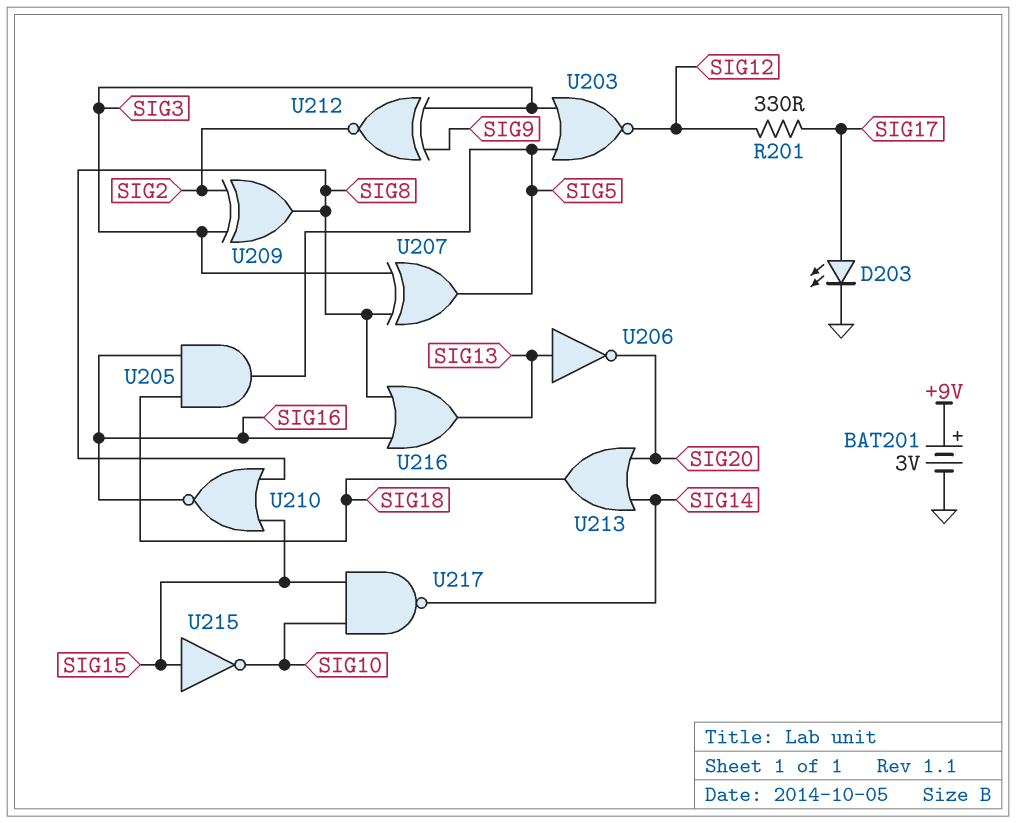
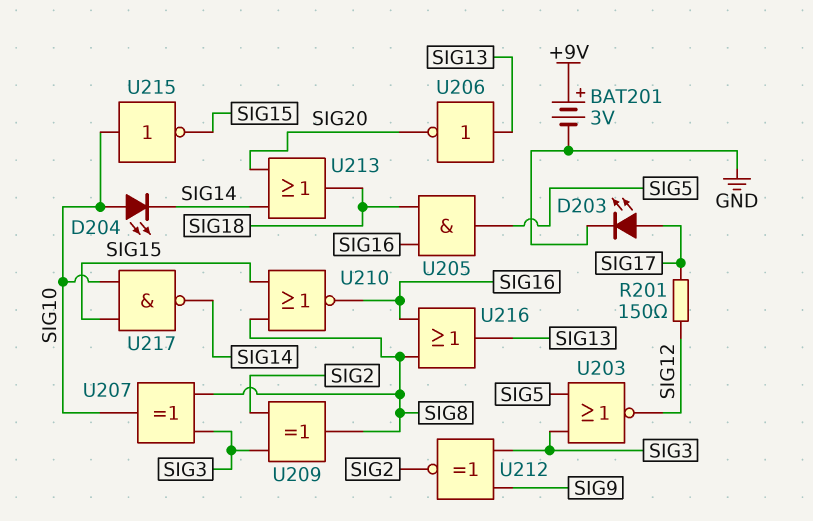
D204: none -> LED (A SIG10, K SIG14)
R201: 330 (SIG12, SIG17) -> 150 (SIG12, SIG17)
U207: XOR (in SIG3, in SIG8, out SIG5) -> XOR (in SIG3, in SIG8, out SIG10)
U215: NOT (in SIG15, out SIG10) -> NOT (in SIG10, out SIG15)

